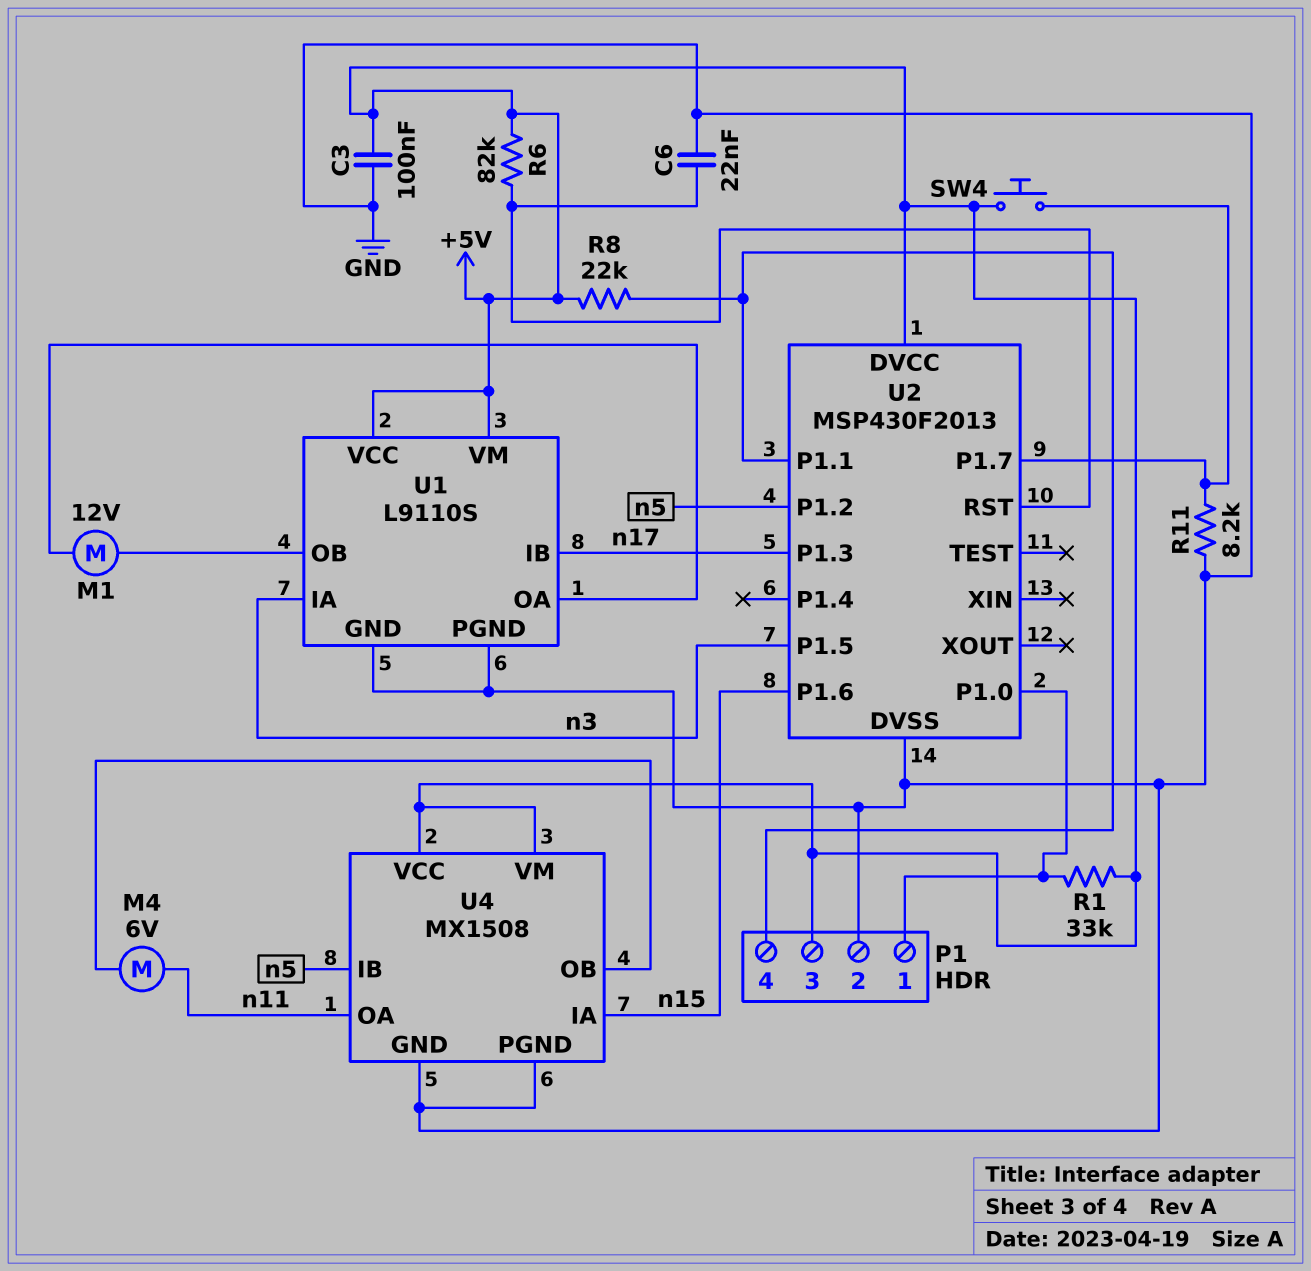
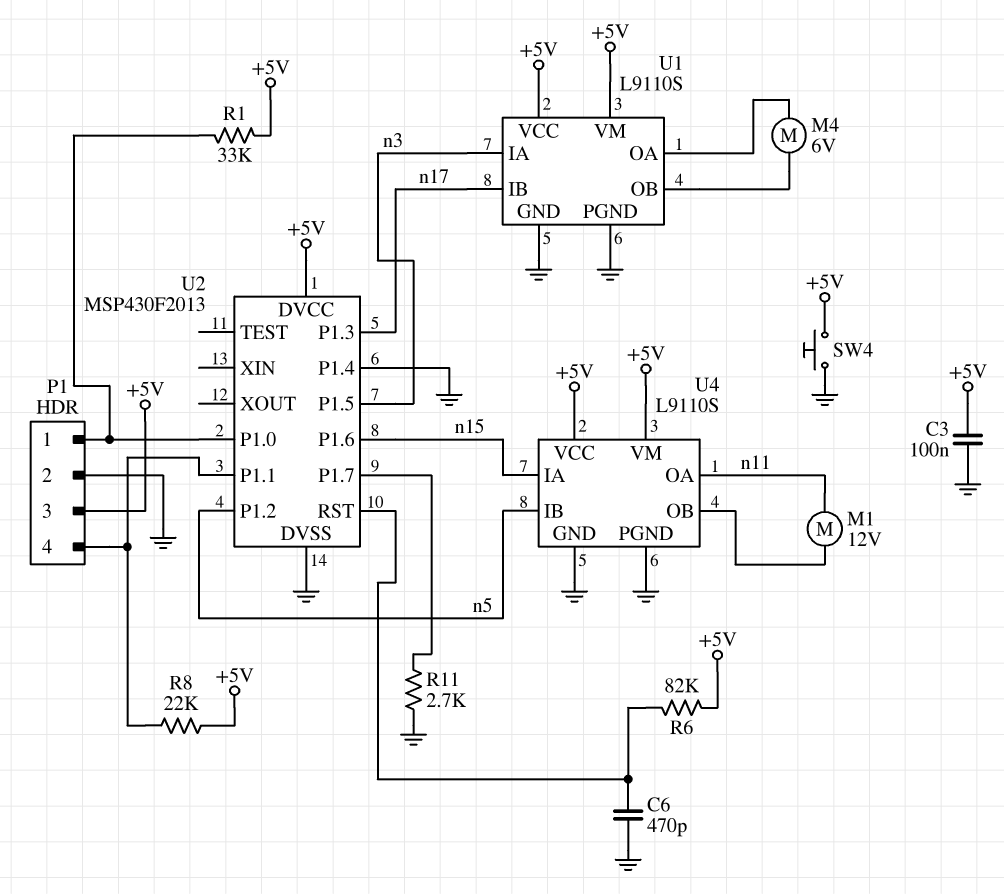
C6: 22nF (GND, U2/RST) -> 470pF (GND, U2/RST)
M1: motor 12V (U1/OA, U1/OB) -> motor 12V (U4/OB, n11)
M4: motor 6V (U4/OB, n11) -> motor 6V (U1/OA, U1/OB)
R11: 8.2k (GND, U2/P1.7) -> 2.7k (GND, U2/P1.7)
SW4: button (+5V, U2/P1.7) -> button (+5V, GND)
U2 pin P1.4: none -> GND
U4: MX1508 -> L9110S

